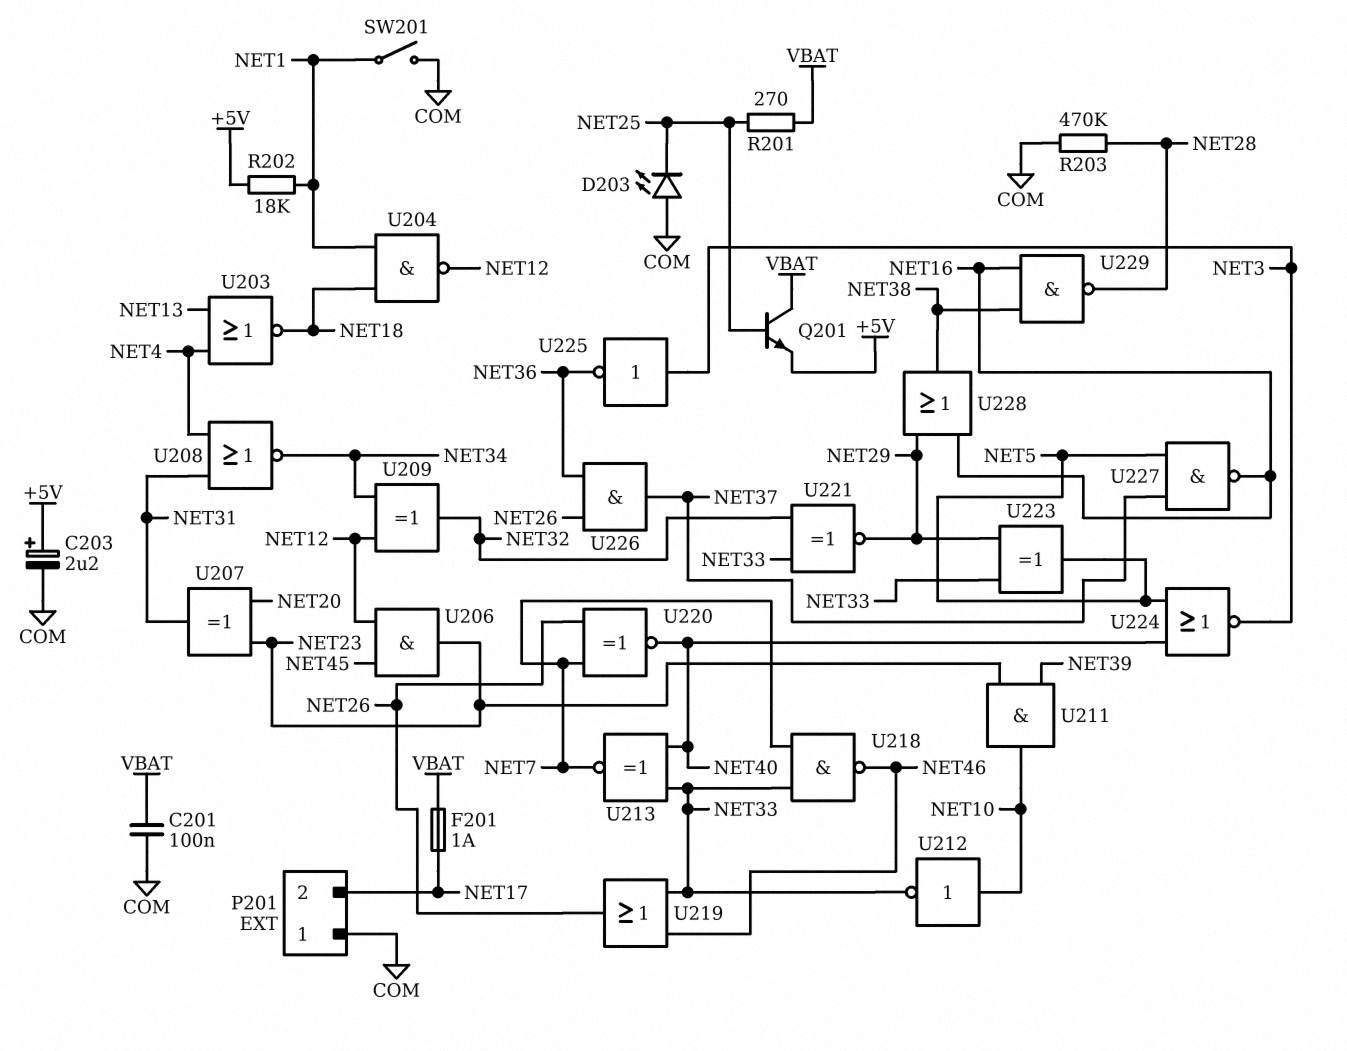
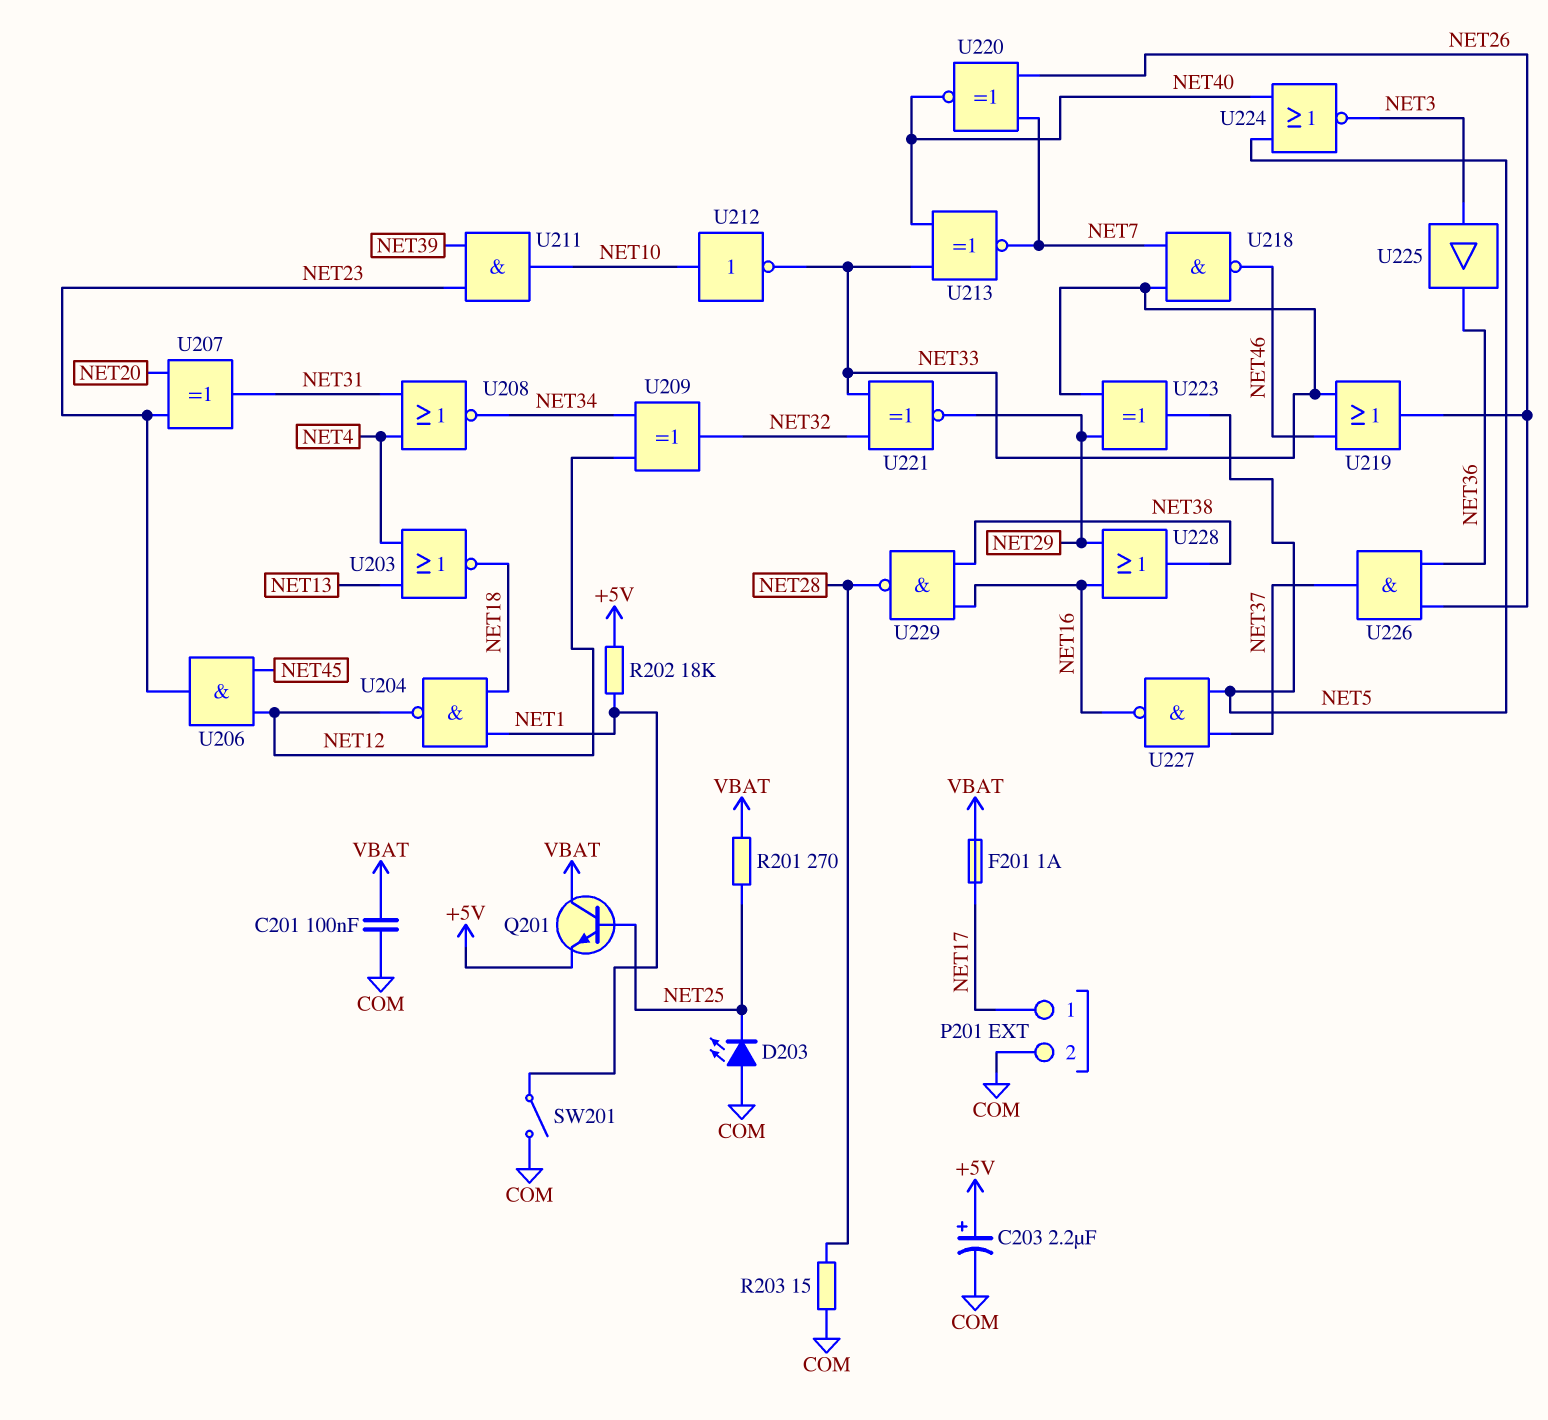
P201 pin 1: COM -> NET17
P201 pin 2: NET17 -> COM
R203: 470k (COM, NET28) -> 15 (COM, NET28)
U225: NOT (in NET3, out NET36) -> buffer (in NET3, out NET36)

